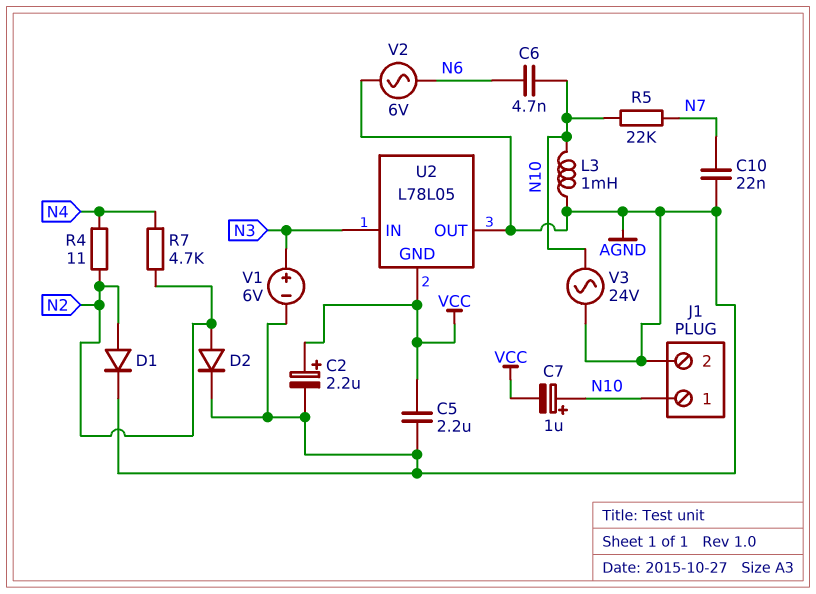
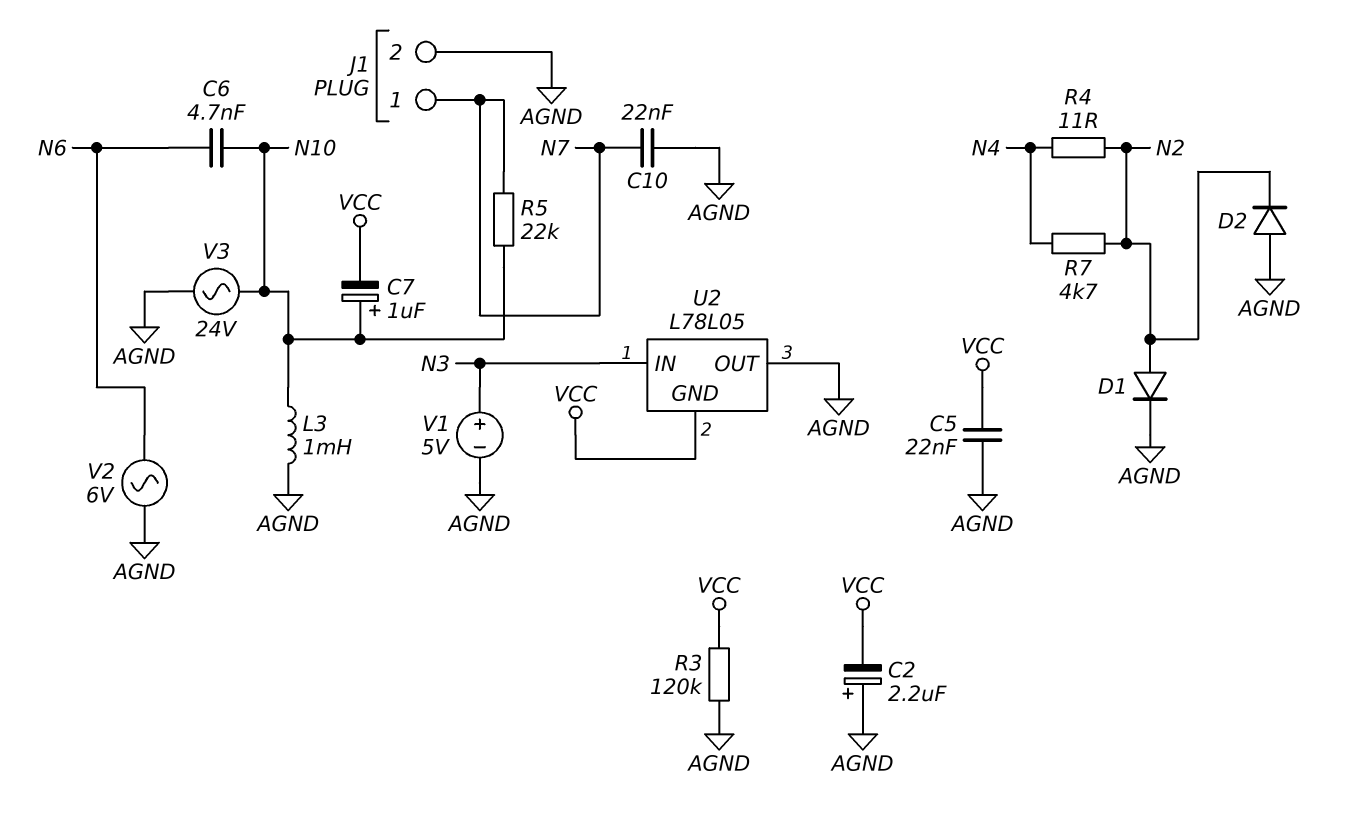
C2: 2.2uF (plus VCC, minus AGND) -> 2.2uF (plus AGND, minus VCC)
C5: 2.2uF (AGND, VCC) -> 22nF (AGND, VCC)
D2: diode (A N2, K AGND) -> diode (A AGND, K N2)
J1 pin 1: N10 -> N7
R3: none -> 120k (AGND, VCC)
V1: 6V (plus N3, minus AGND) -> 5V (plus N3, minus AGND)

